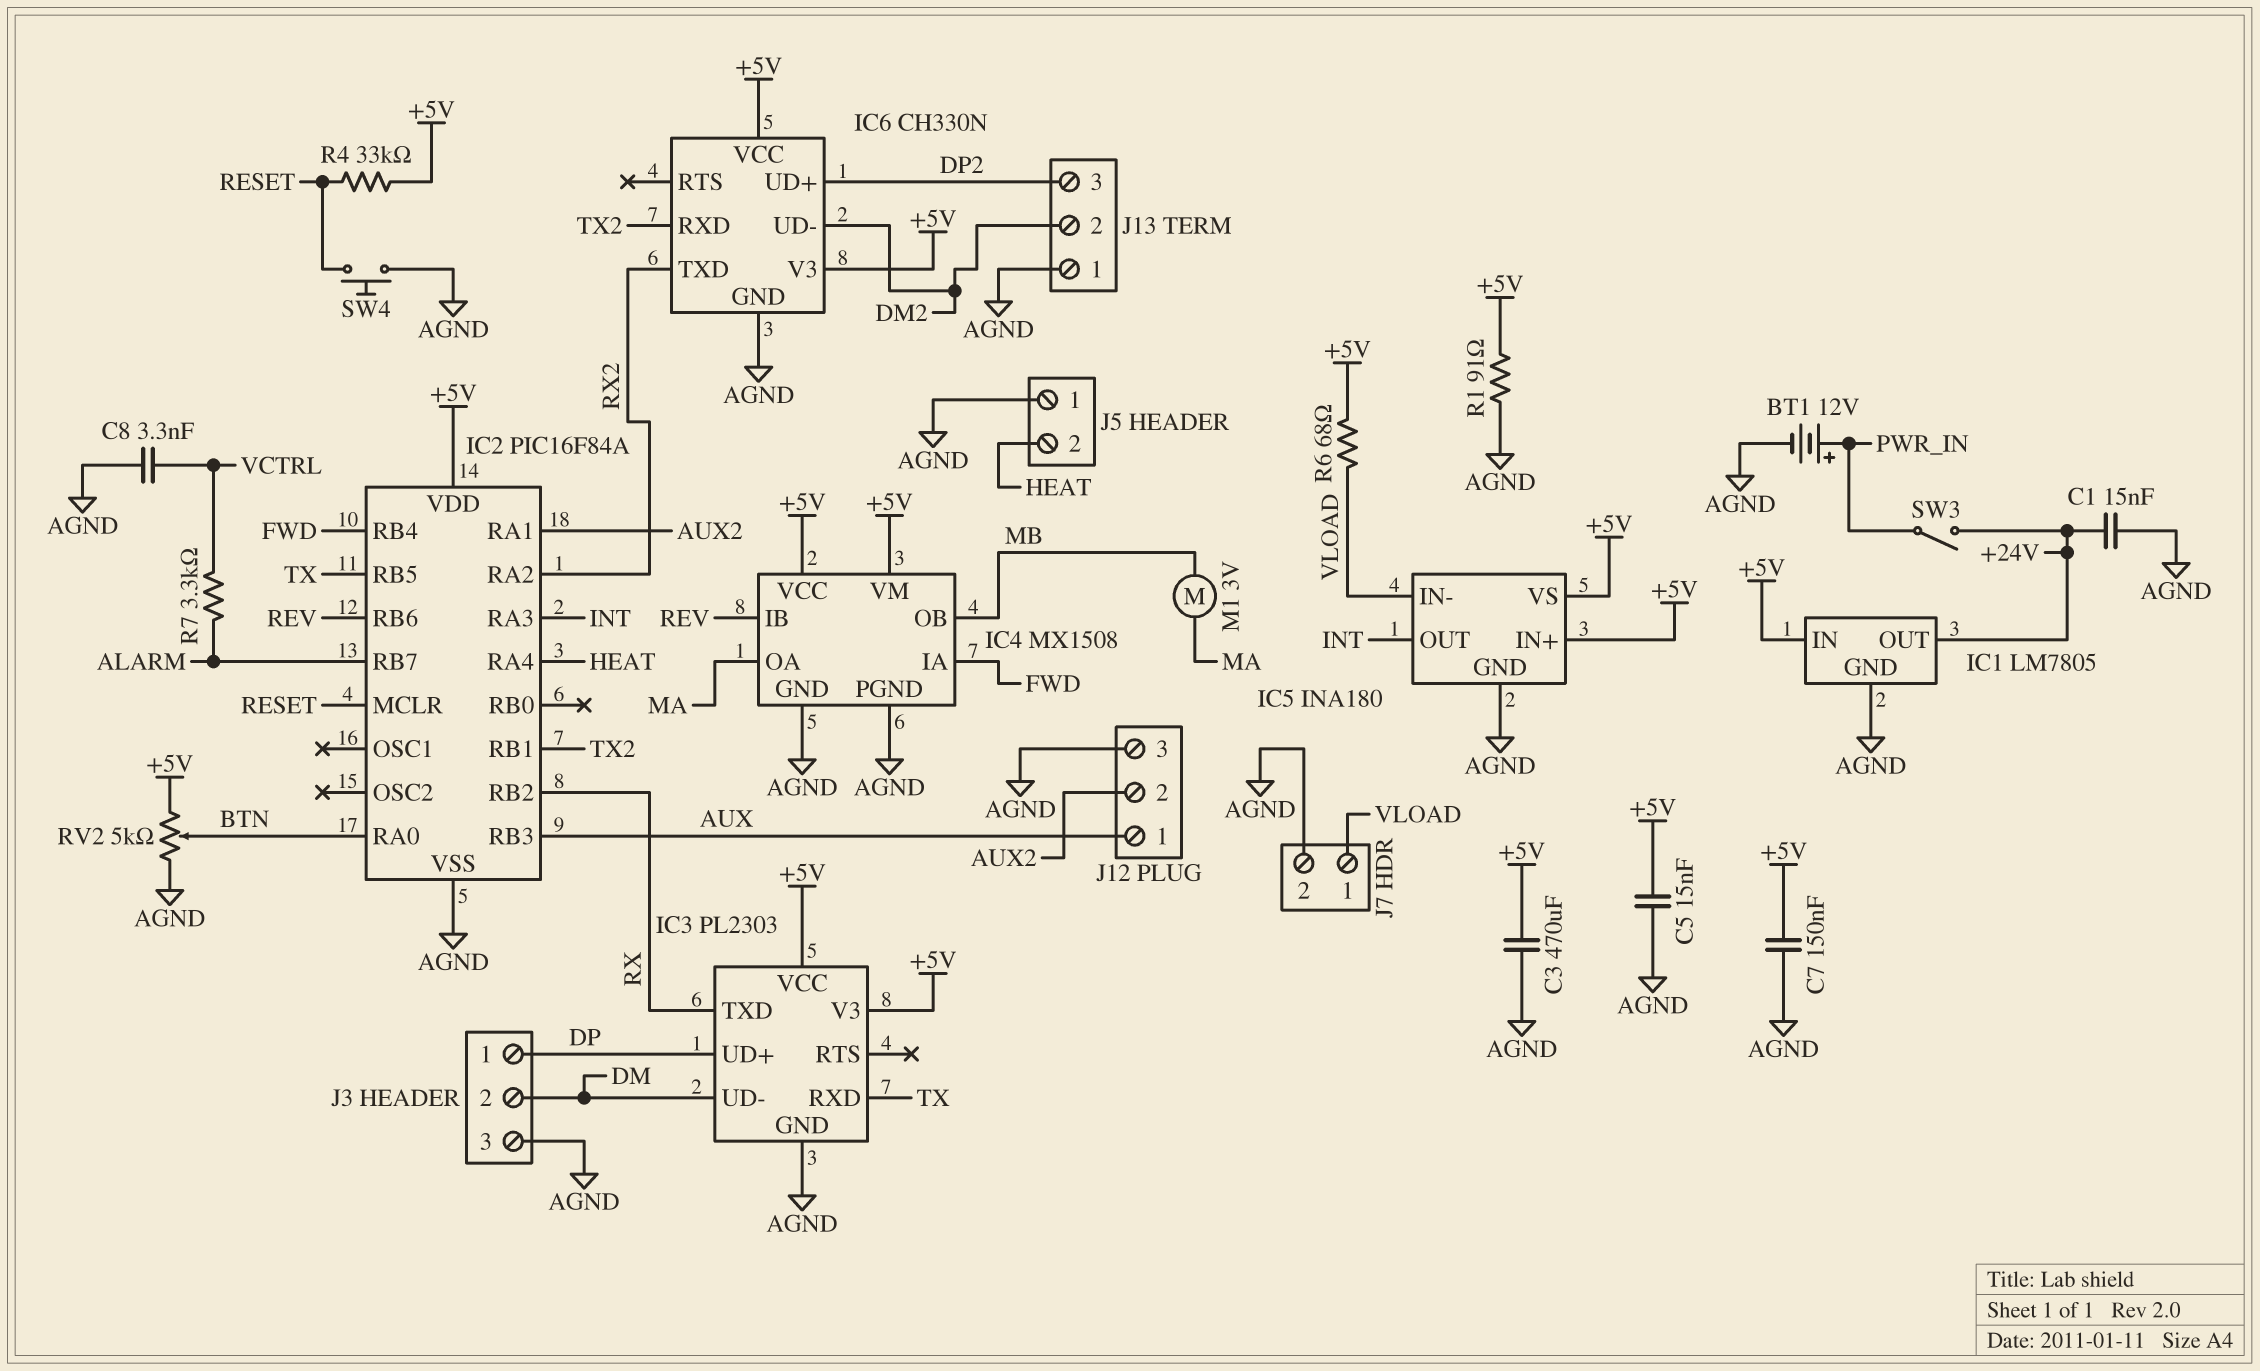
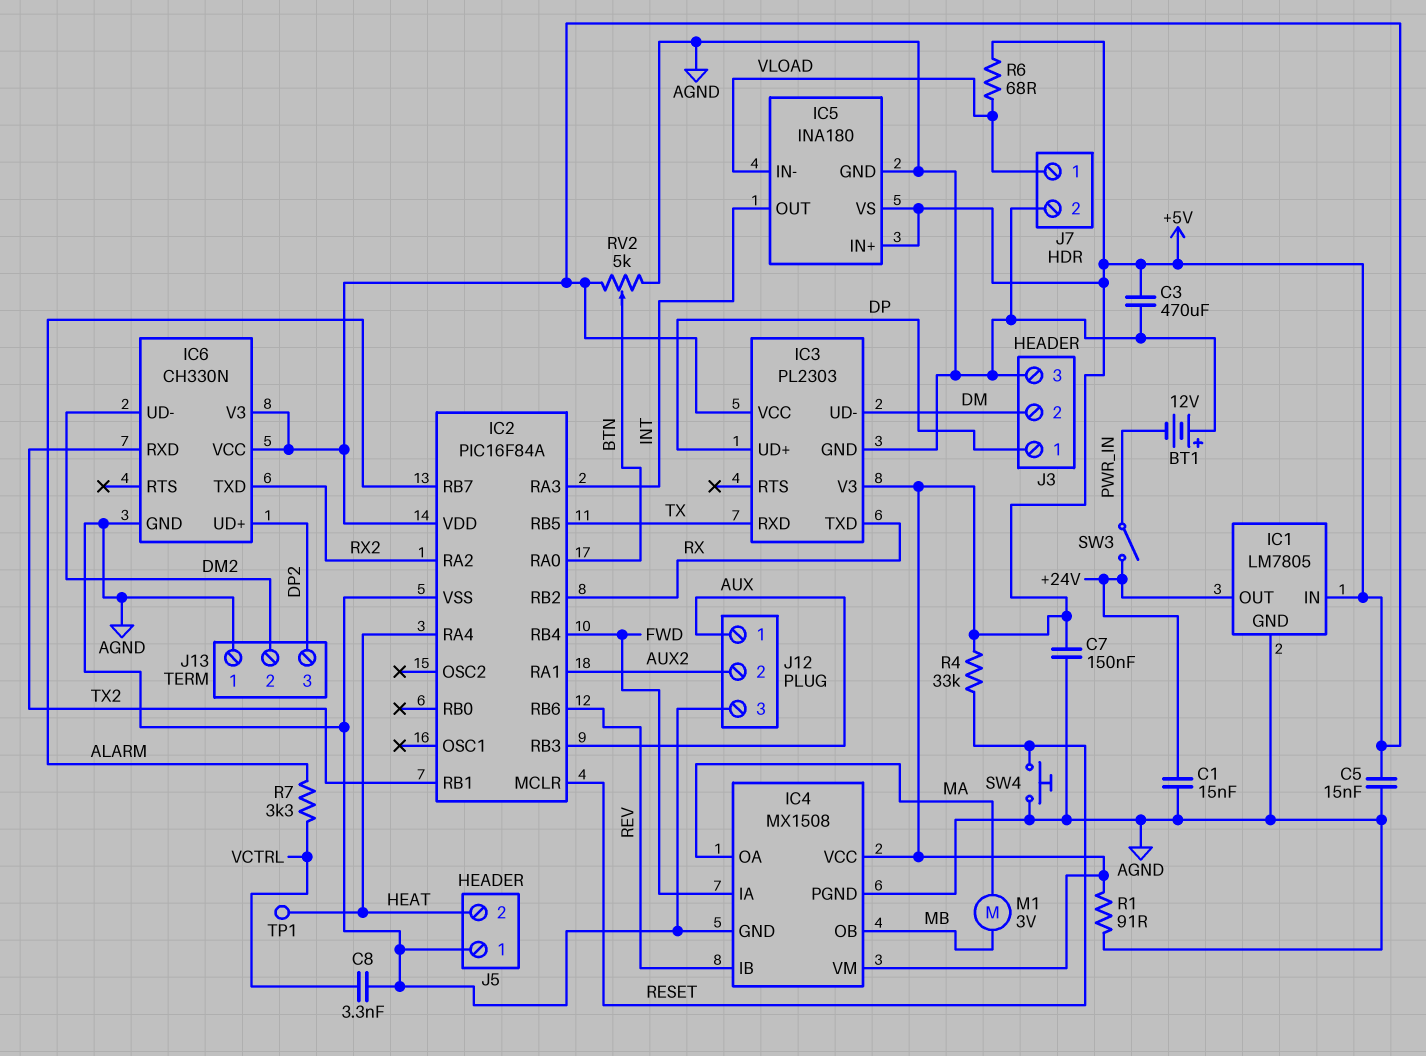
BT1: 12V (plus PWR_IN, minus AGND) -> 12V (plus AGND, minus PWR_IN)
TP1: none -> test point (HEAT)

